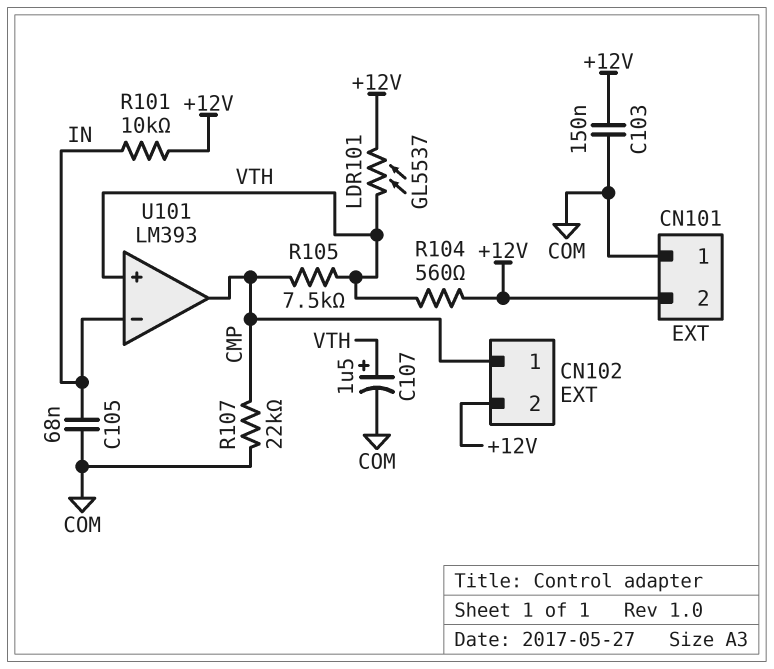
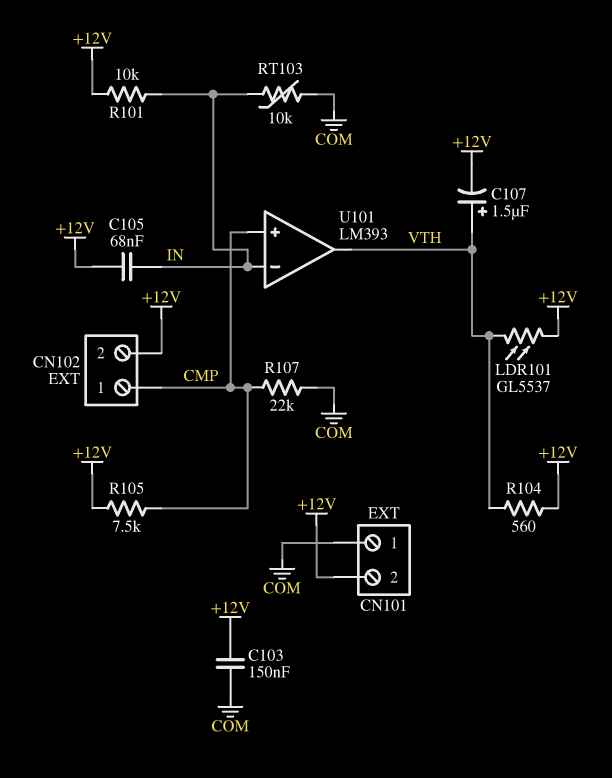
C105: 68nF (COM, IN) -> 68nF (+12V, IN)
C107: 1.5uF (plus VTH, minus COM) -> 1.5uF (plus VTH, minus +12V)
R105: 7.5k (CMP, VTH) -> 7.5k (+12V, CMP)
RT103: none -> 10k (COM, IN)
U101 pin in+: VTH -> CMP
U101 pin out: CMP -> VTH

